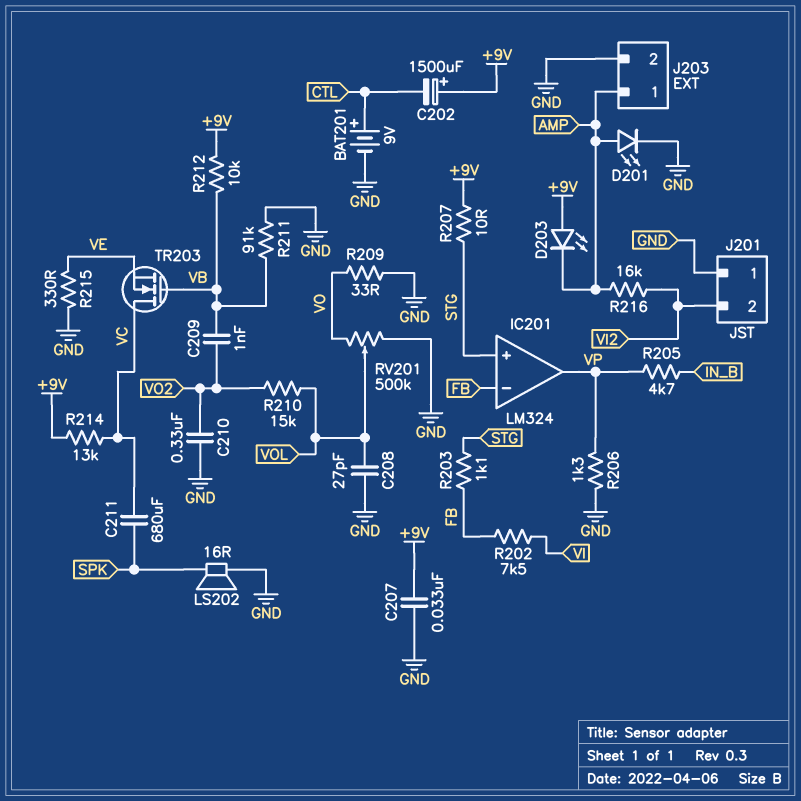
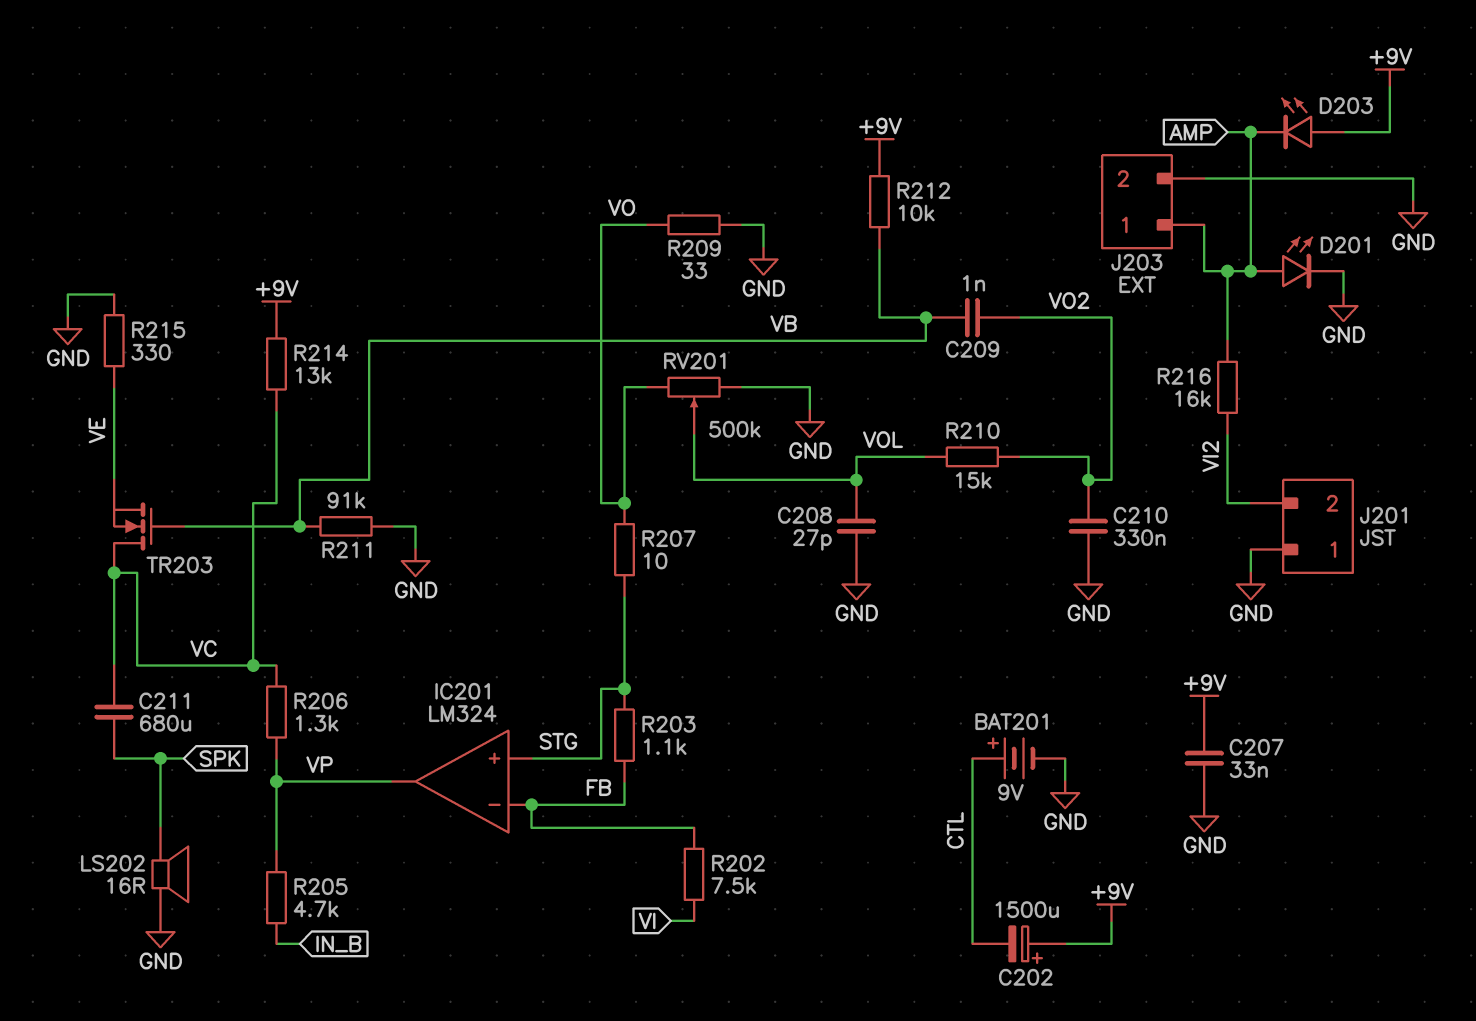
R206: 1.3k (GND, VP) -> 1.3k (VC, VP)
R207: 10 (+9V, STG) -> 10 (STG, VO)

